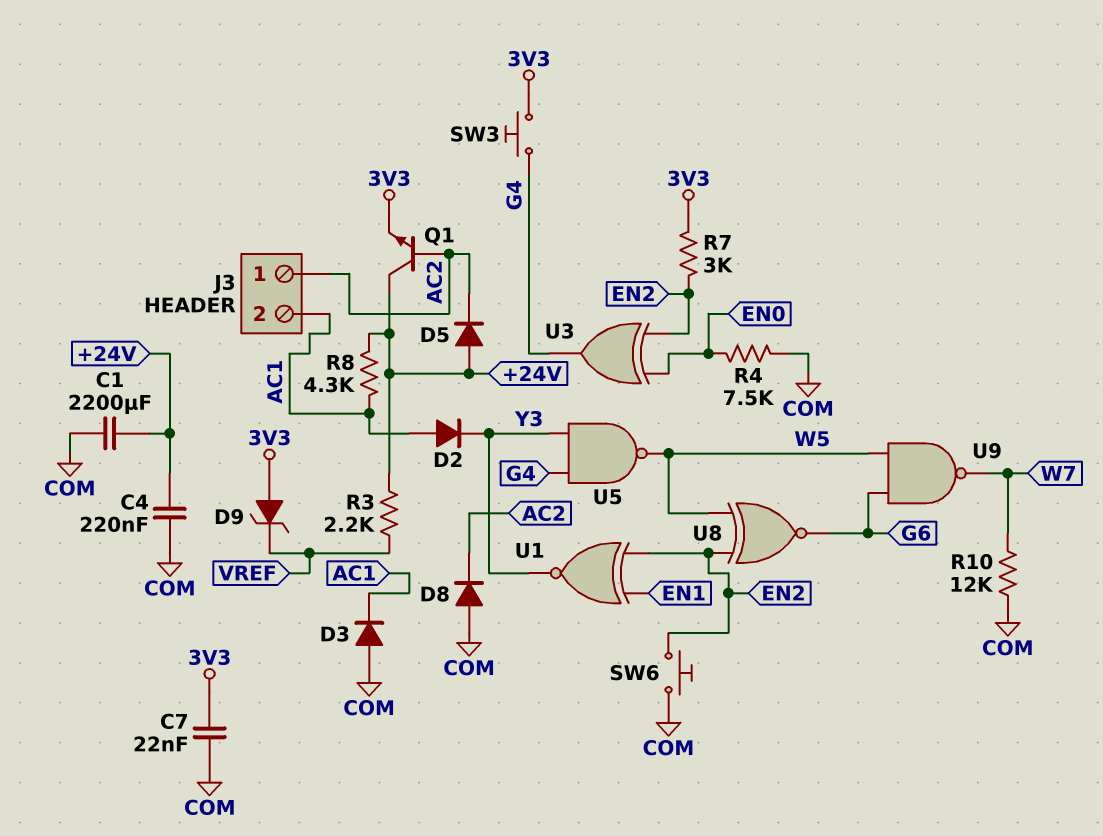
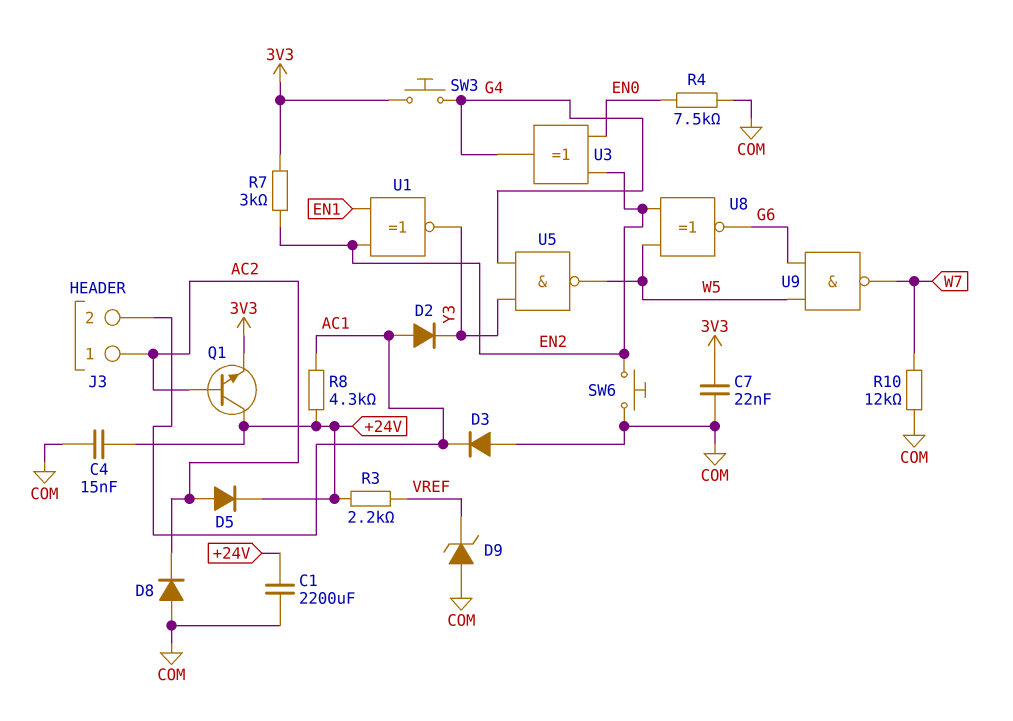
C4: 220nF (+24V, COM) -> 15nF (+24V, COM)
D5: diode (A +24V, K AC2) -> diode (A AC2, K +24V)
D9: zener (A 3V3, K VREF) -> zener (A COM, K VREF)

